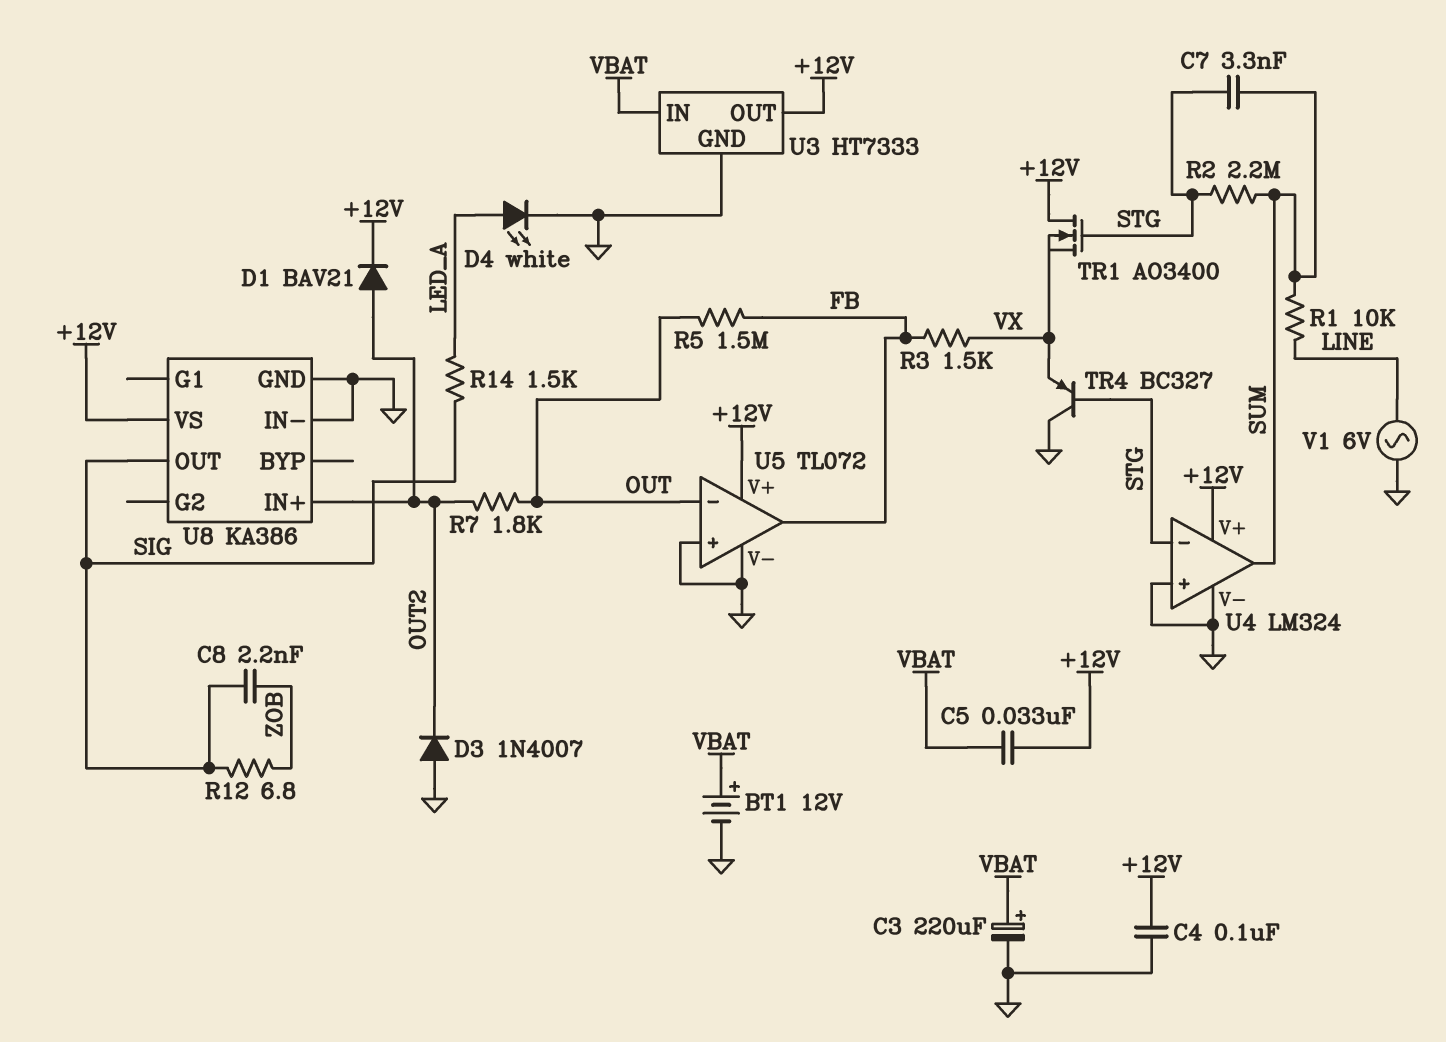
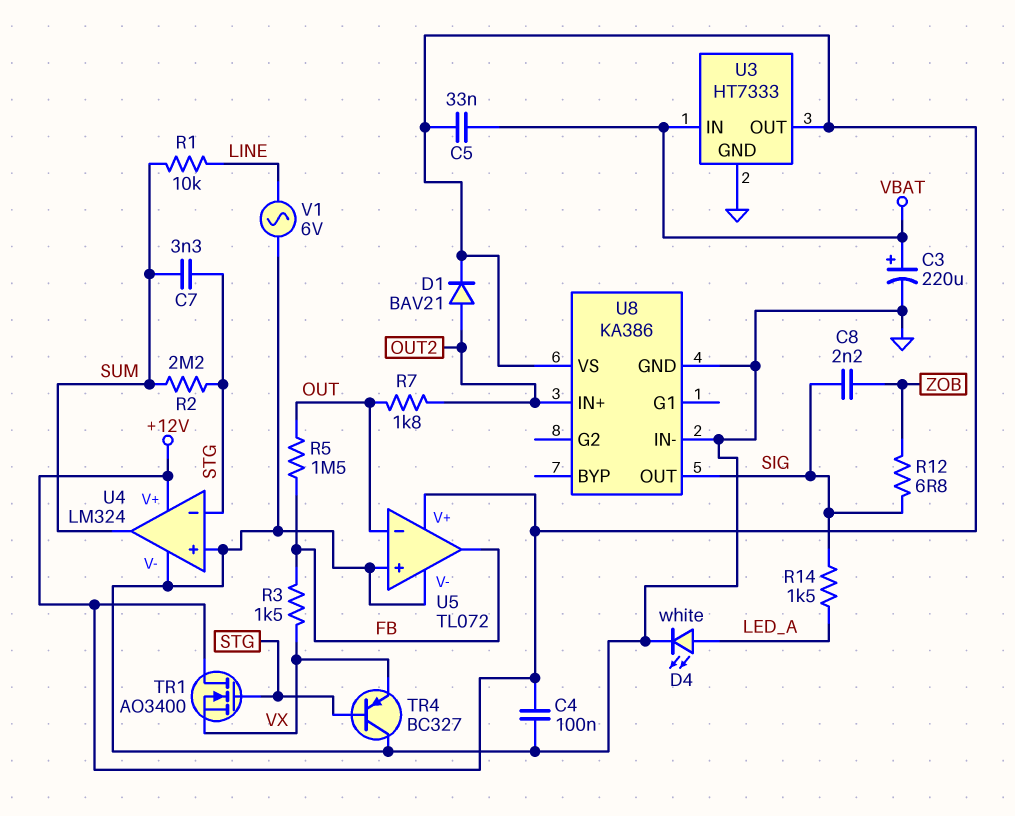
BT1: 12V (plus VBAT, minus GND) -> none
D3: diode 1N4007 (A GND, K OUT2) -> none

